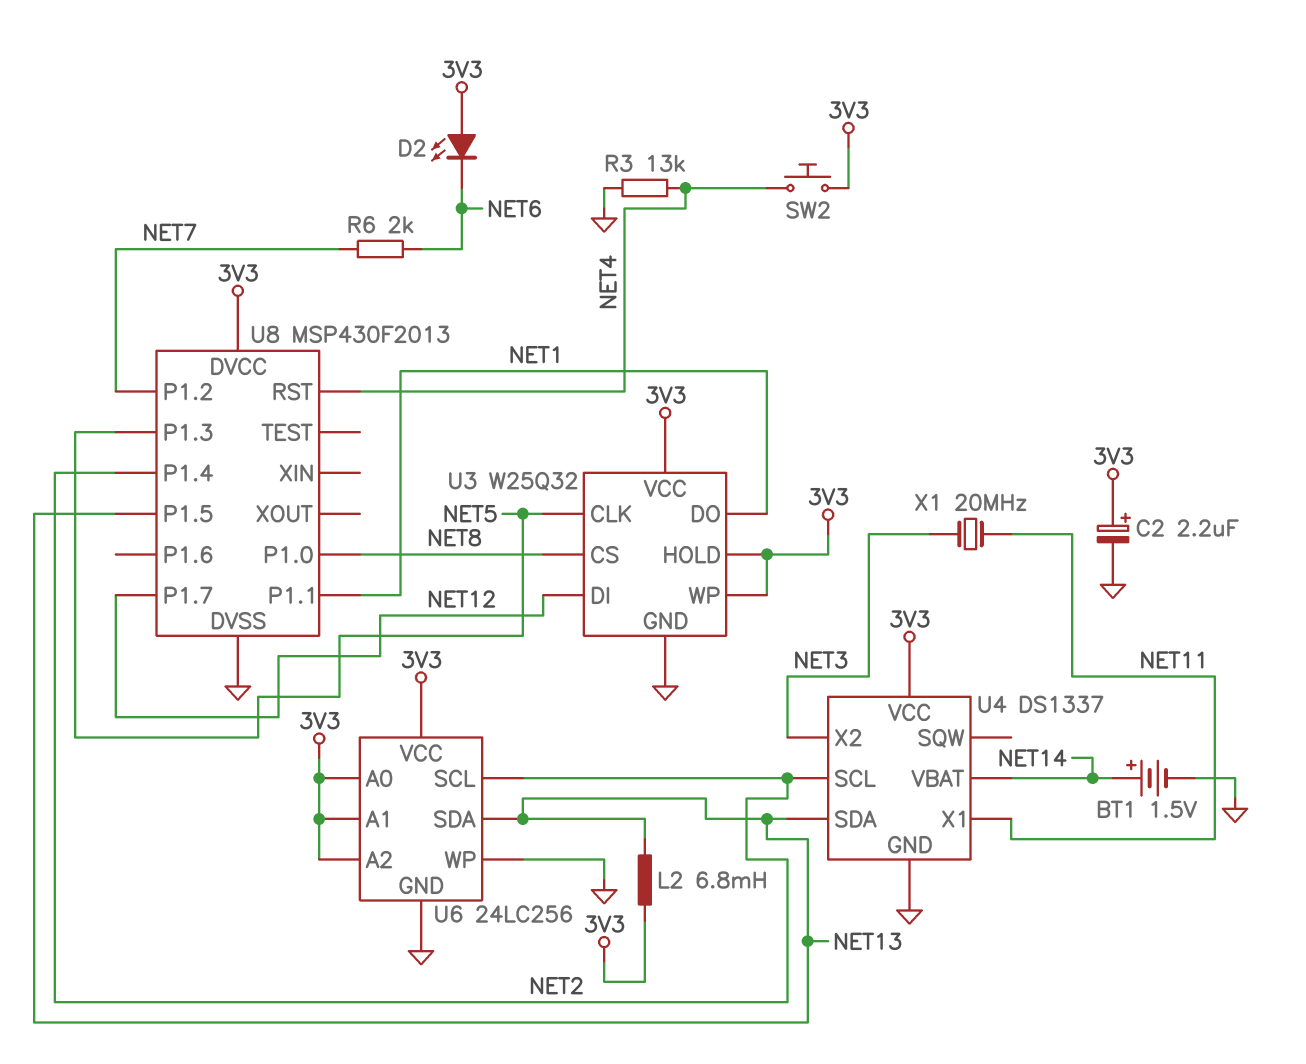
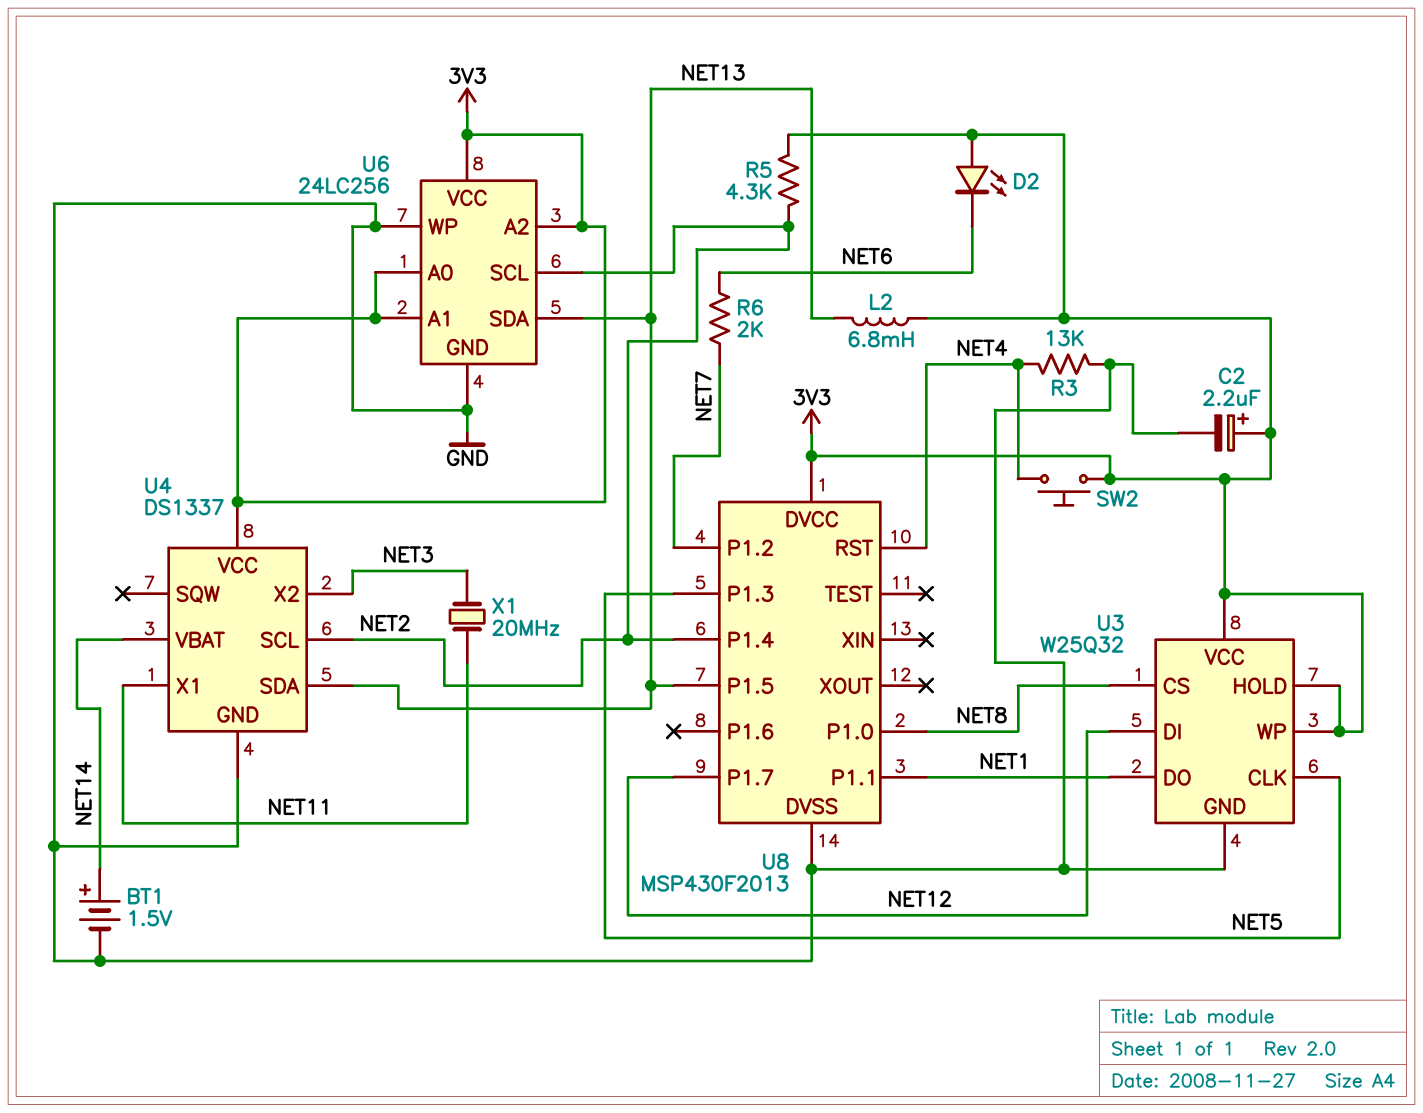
R5: none -> 4.3k (3V3, NET2)

